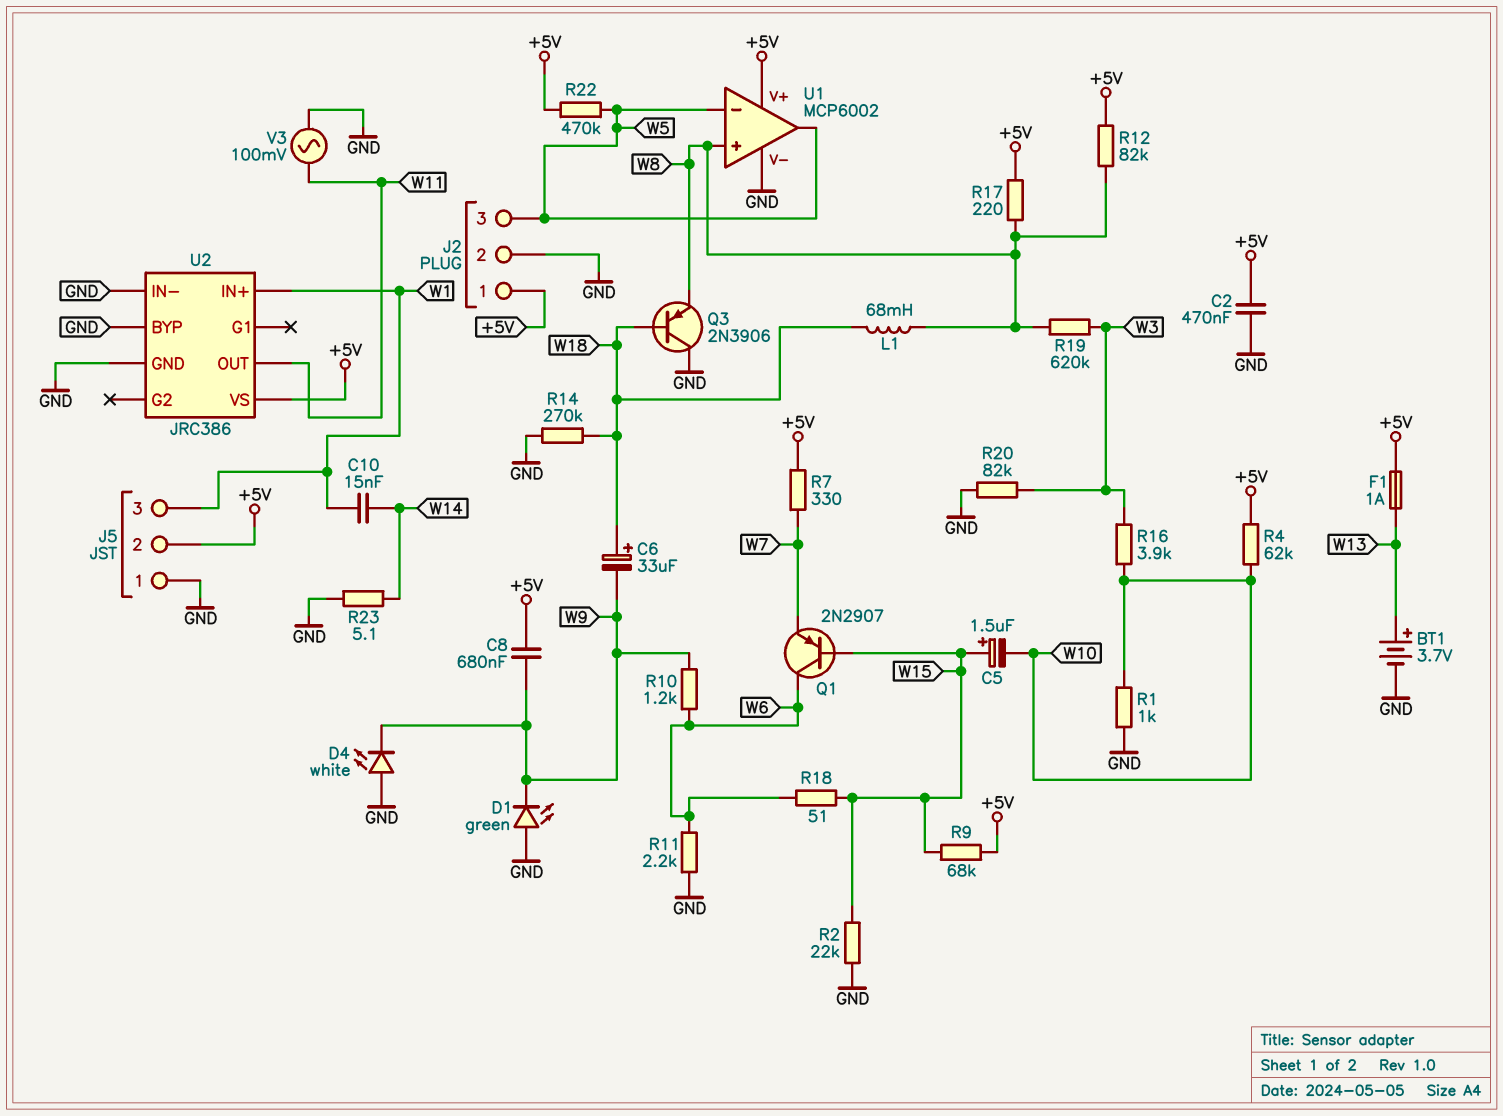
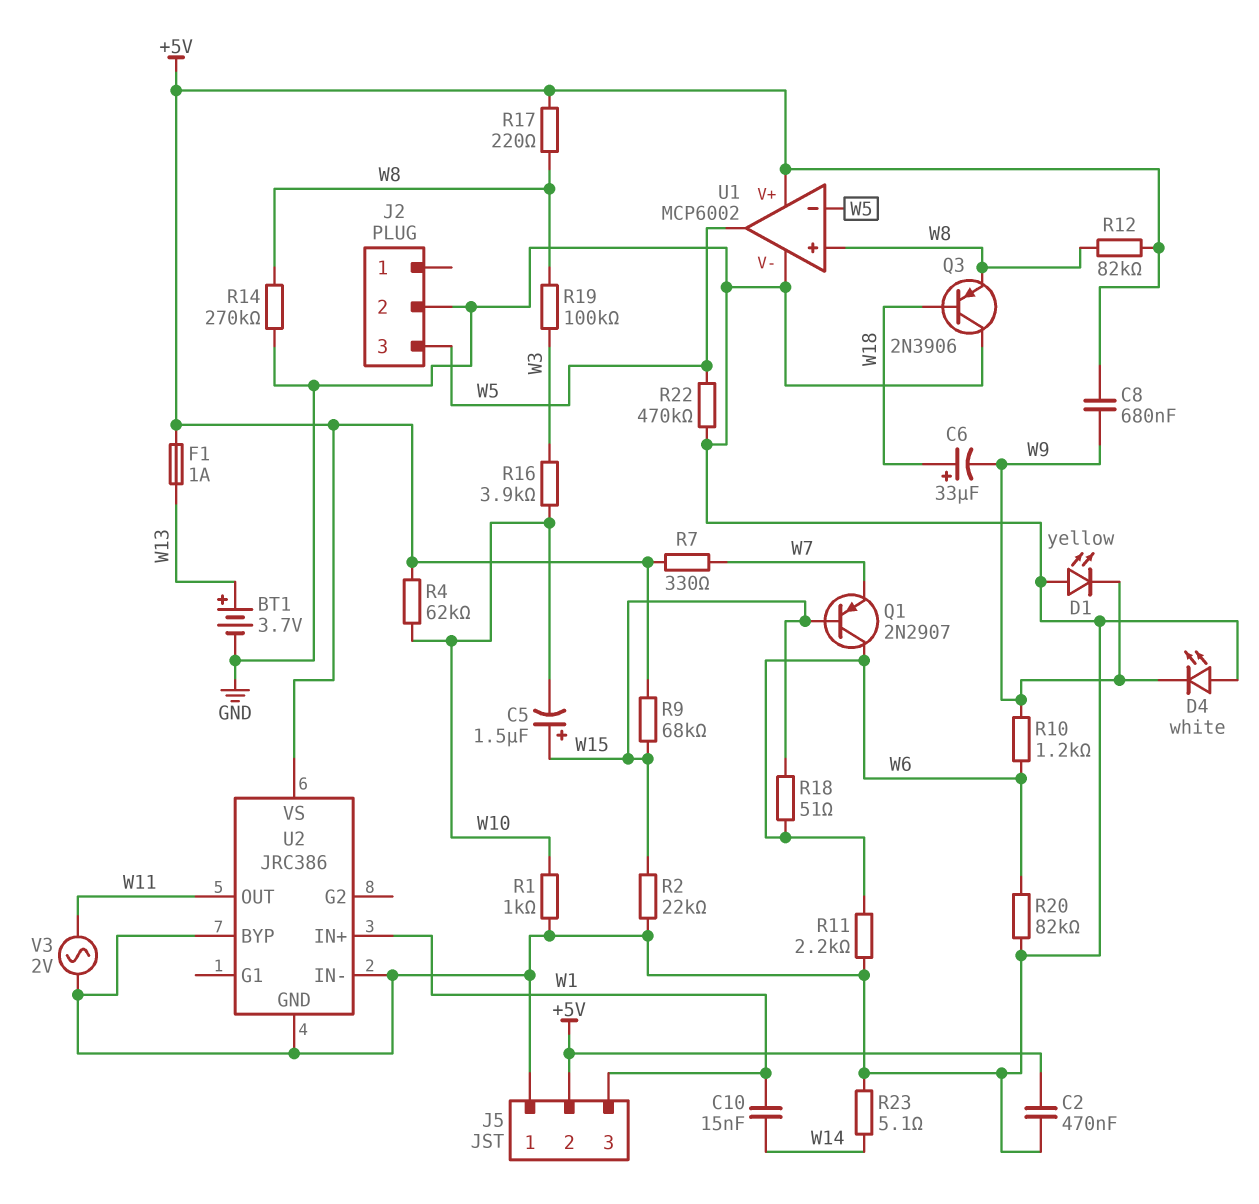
D1: LED green (A GND, K W9) -> LED yellow (A GND, K W9)
J2 pin 1: +5V -> none
L1: 68mH (W8, W18) -> none
R14: 270k (GND, W18) -> 270k (GND, W8)
R19: 620k (W3, W8) -> 100k (W3, W8)
R20: 82k (GND, W3) -> 82k (GND, W6)
R22: 470k (+5V, W5) -> 470k (GND, W5)
V3: AC 100mV (GND, W11) -> AC 2V (GND, W11)

